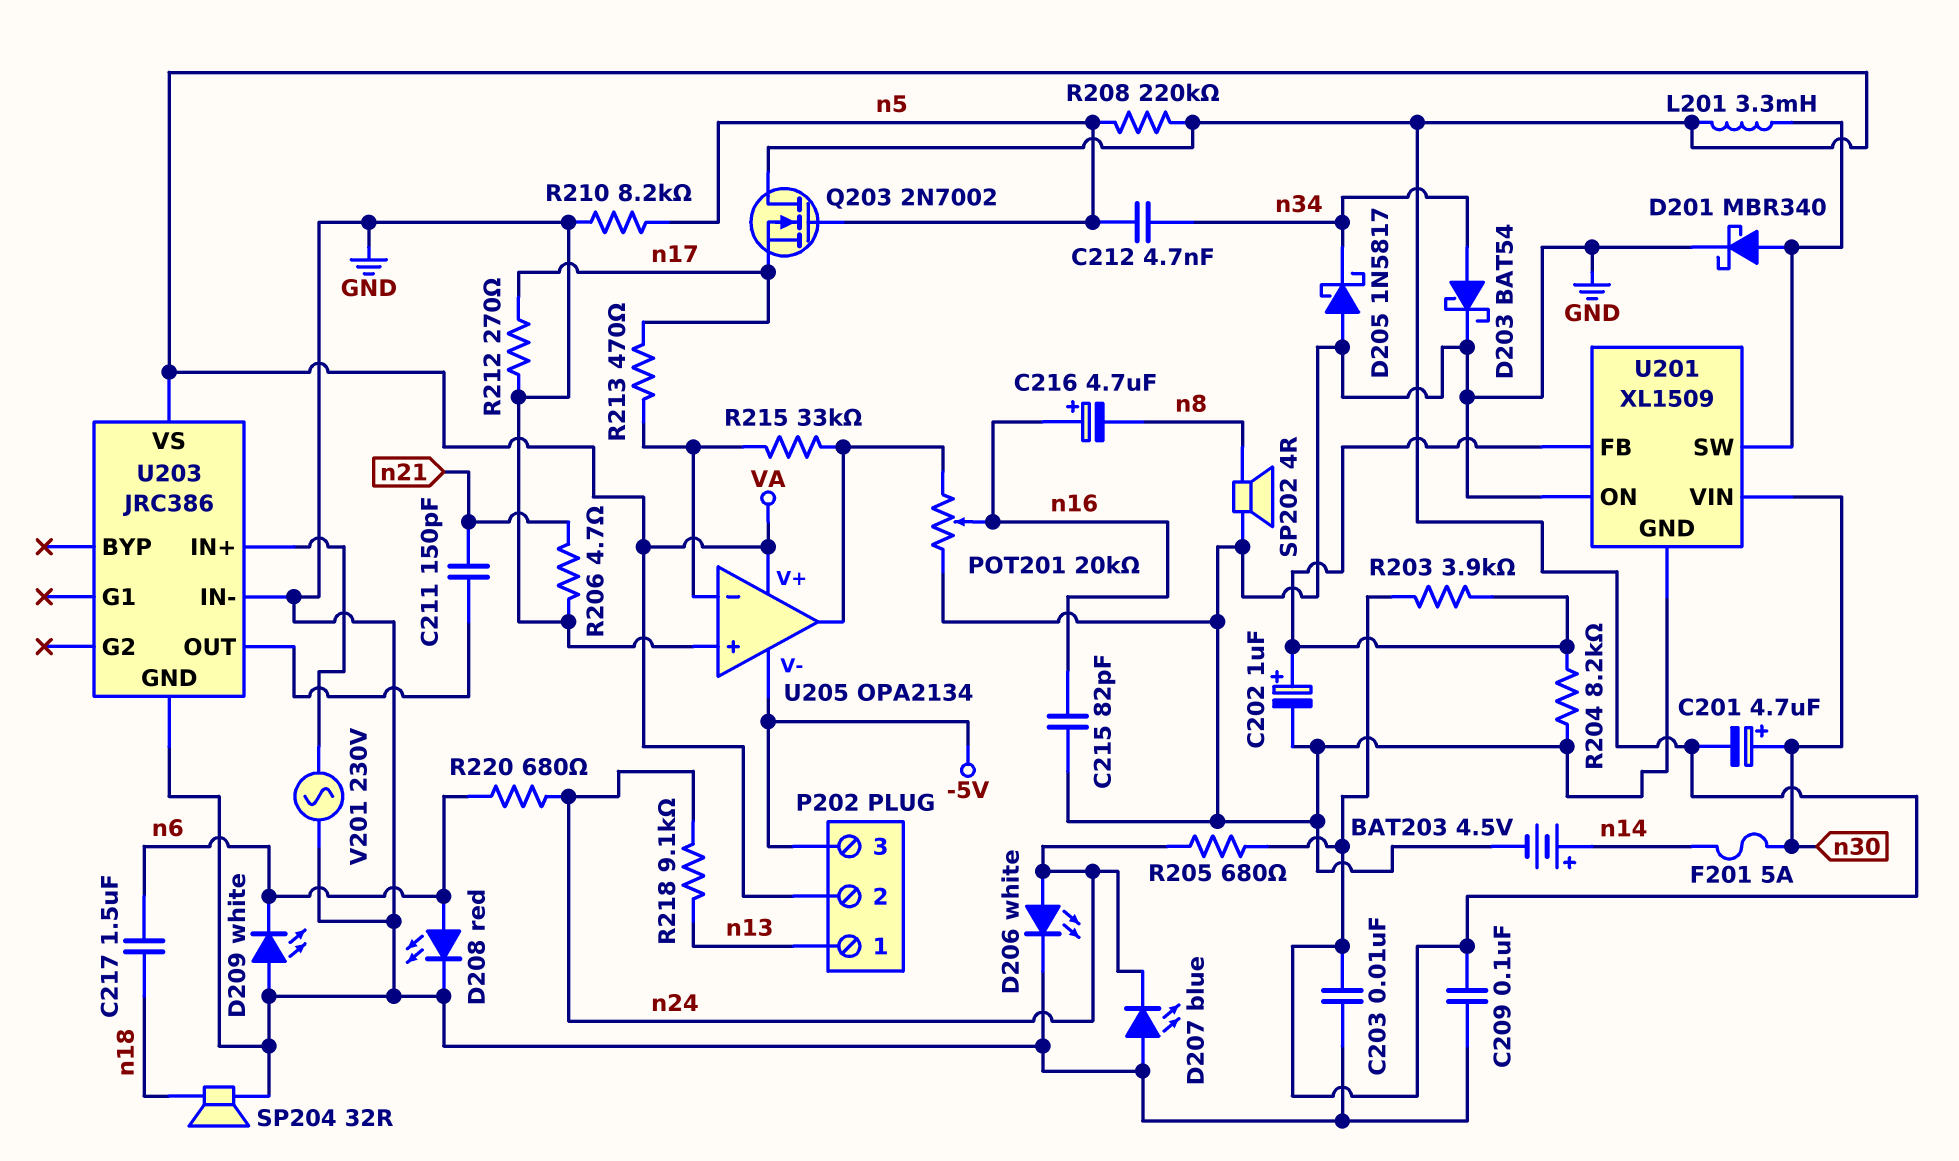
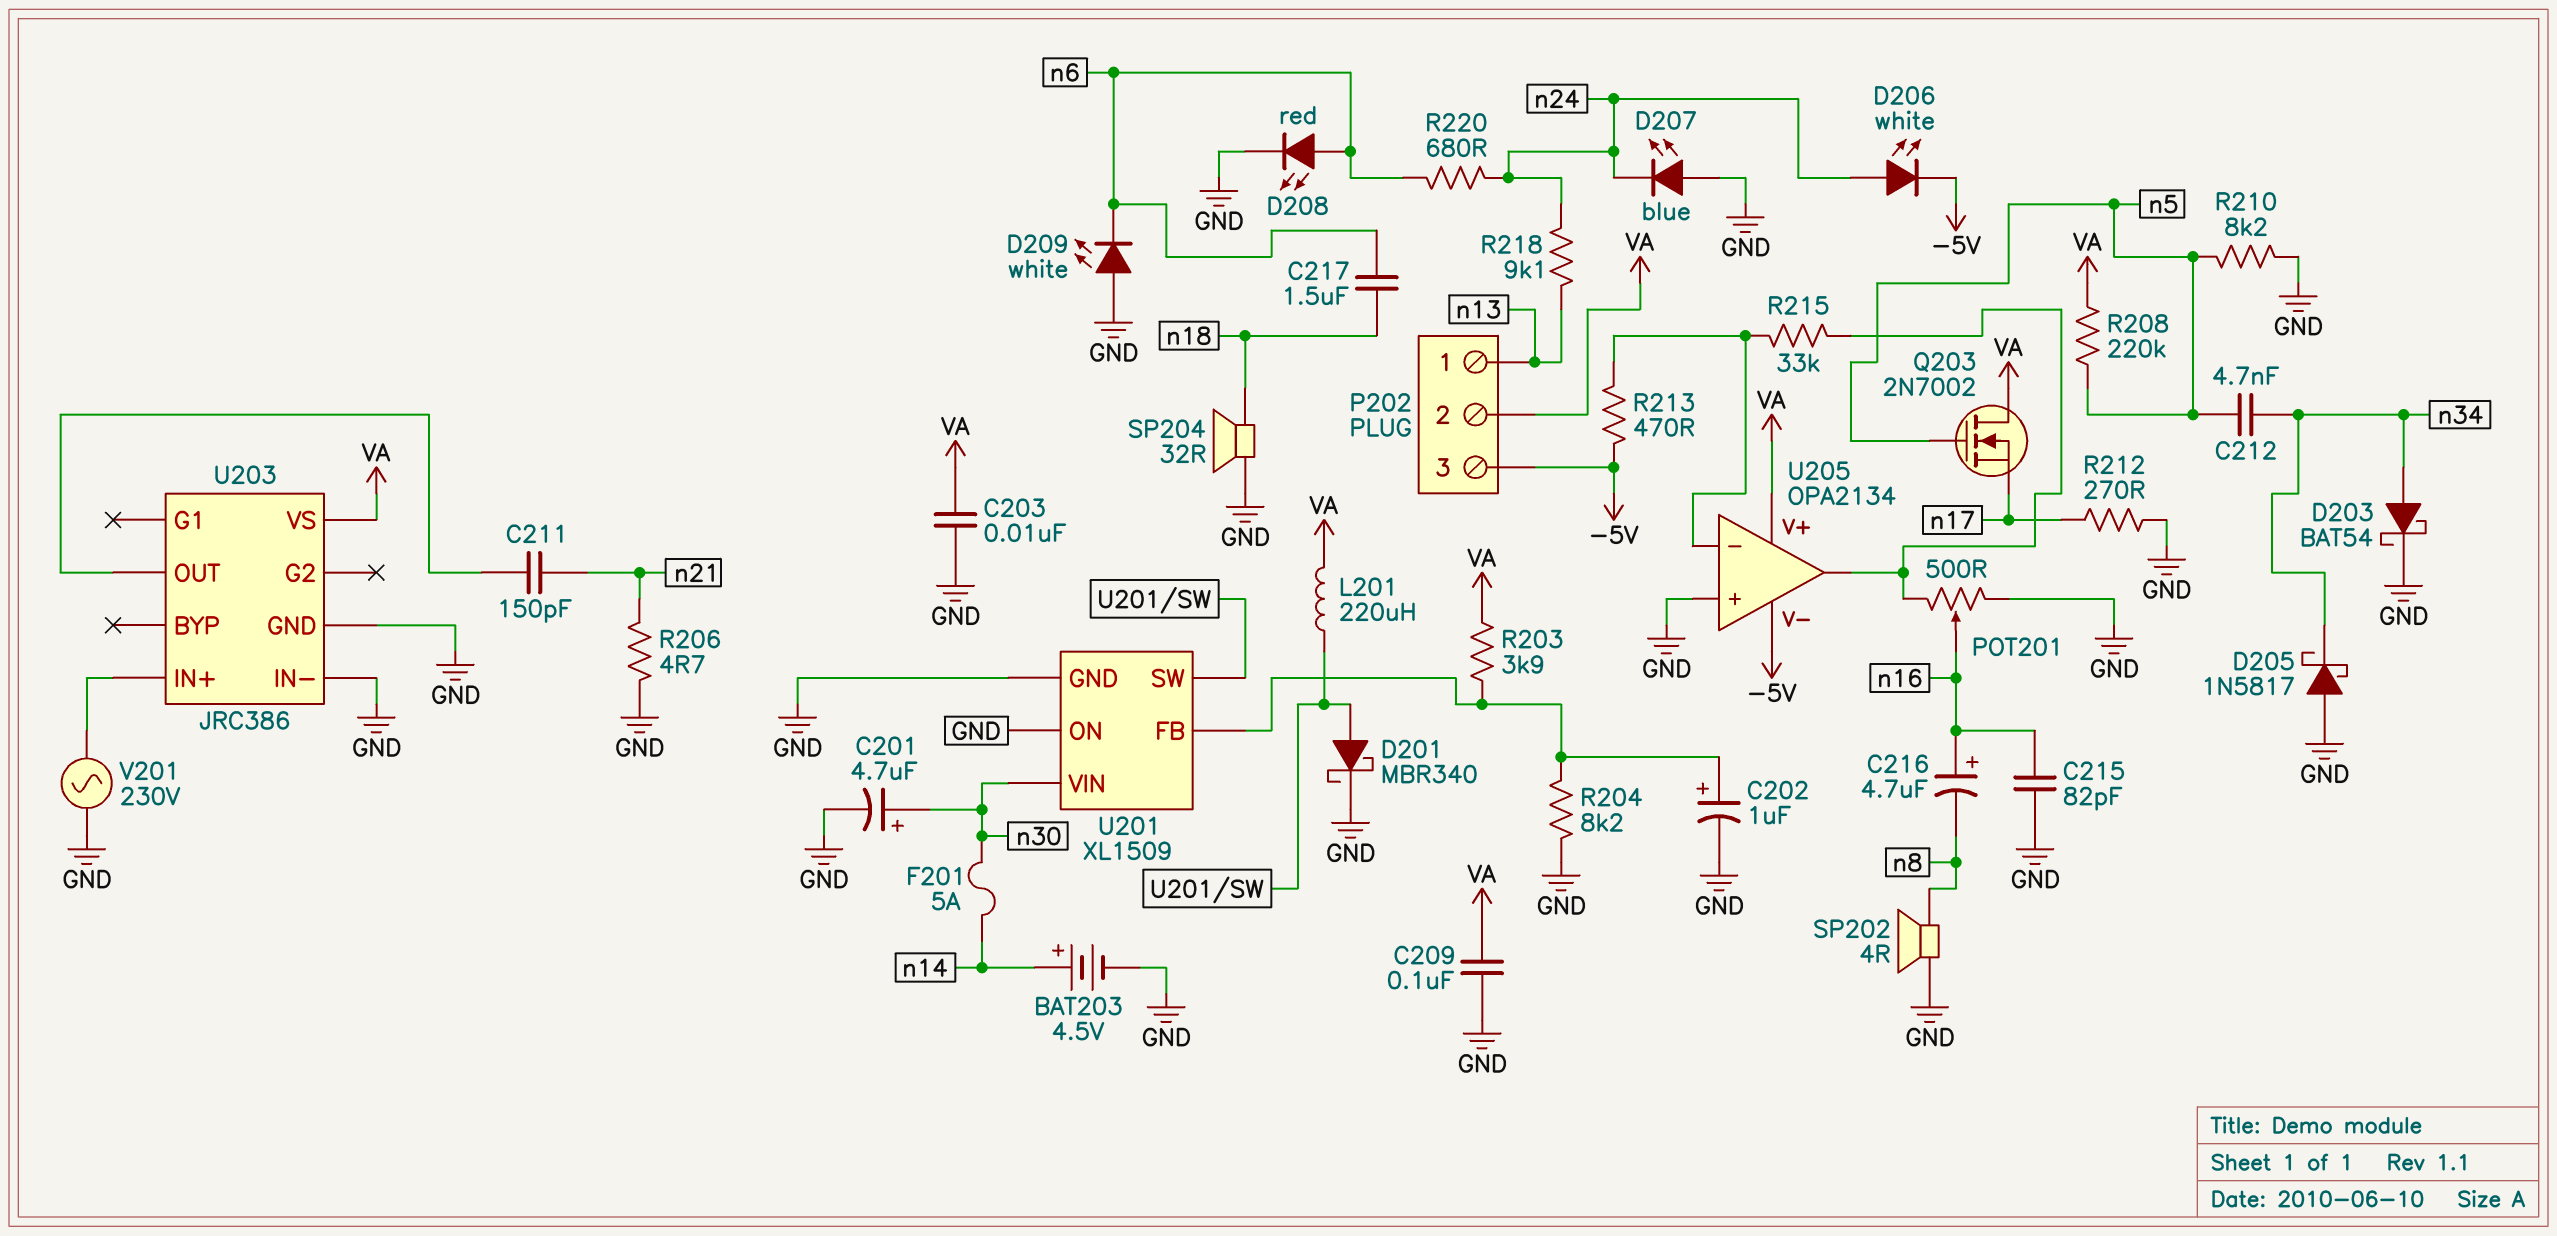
C201: 4.7uF (plus n30, minus VA) -> 4.7uF (plus n30, minus GND)
D206: LED white (A n24, K GND) -> LED white (A n24, K -5V)
L201: 3.3mH (U201/SW, VA) -> 220uH (U201/SW, VA)
POT201: 20k (GND, U205/out, wiper n16) -> 500 (GND, U205/out, wiper n16)
R205: 680 (VA, n24) -> none
R213: 470 (U205/in-, n17) -> 470 (-5V, U205/in-)

